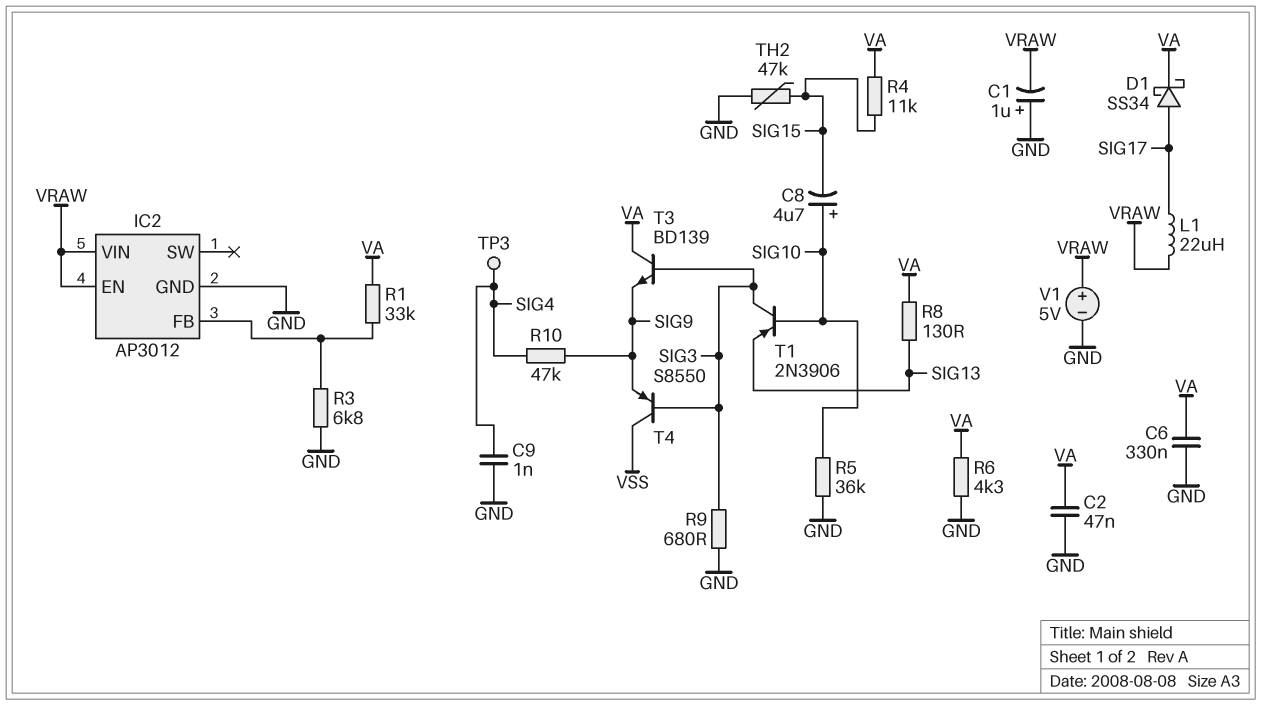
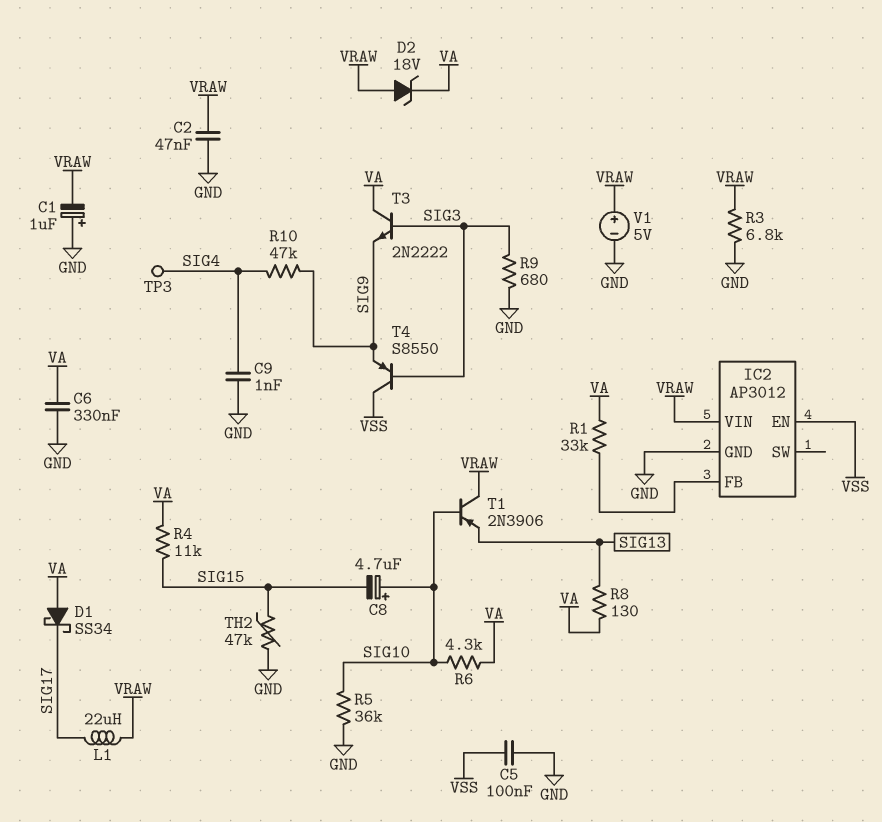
C2: 47nF (GND, VA) -> 47nF (GND, VRAW)
C5: none -> 100nF (GND, VSS)
D1: schottky SS34 (A SIG17, K VA) -> schottky SS34 (A VA, K SIG17)
D2: none -> zener 18V (A VRAW, K VA)
IC2 pin EN: VRAW -> VSS
R3: 6.8k (GND, IC2/FB) -> 6.8k (GND, VRAW)
R6: 4.3k (GND, VA) -> 4.3k (SIG10, VA)
T1: PNP 2N3906 (B SIG10, C SIG3, E SIG13) -> PNP 2N3906 (B SIG10, C VRAW, E SIG13)
T3: NPN BD139 (B SIG3, C VA, E SIG9) -> NPN 2N2222 (B SIG3, C VA, E SIG9)

